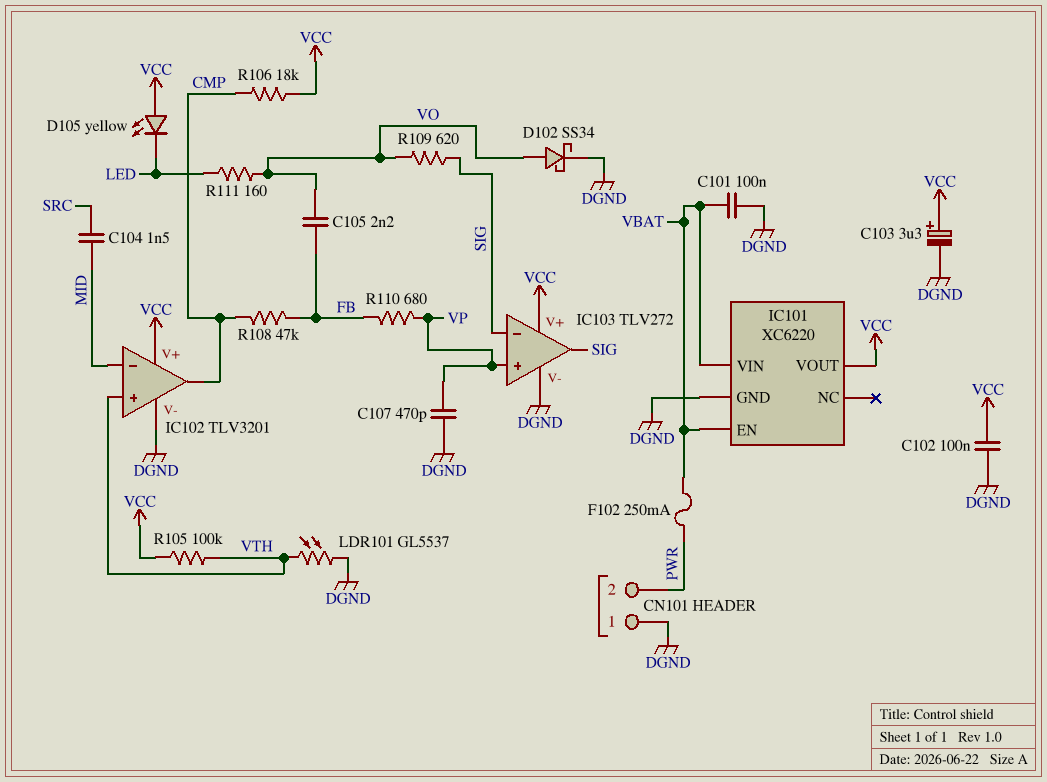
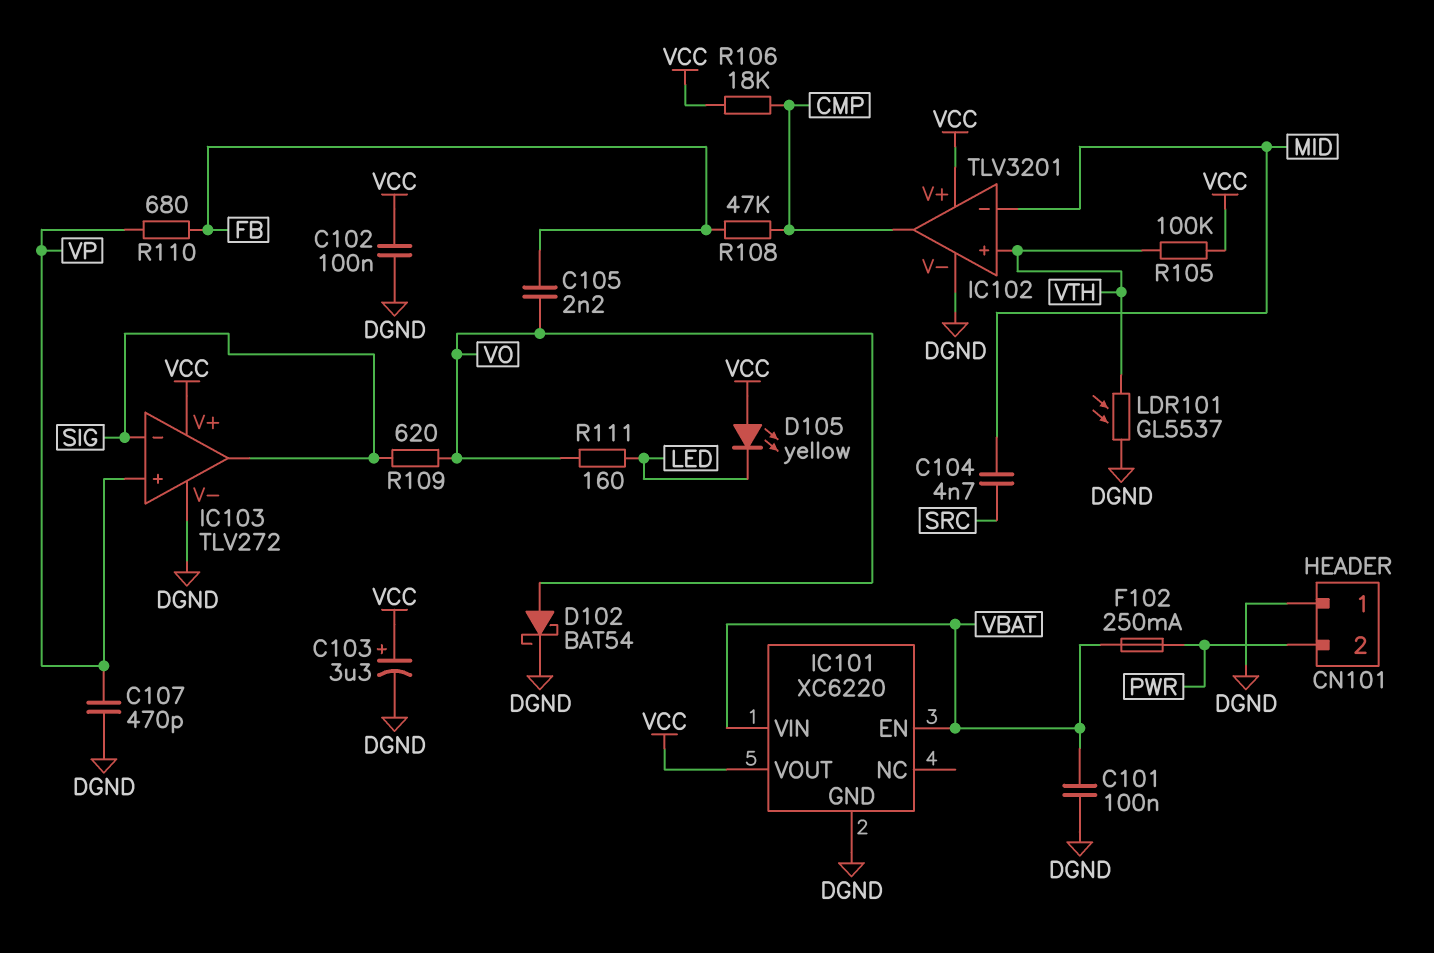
C104: 1.5nF (MID, SRC) -> 4.7nF (MID, SRC)
D102: schottky SS34 (A VO, K DGND) -> schottky BAT54 (A VO, K DGND)

